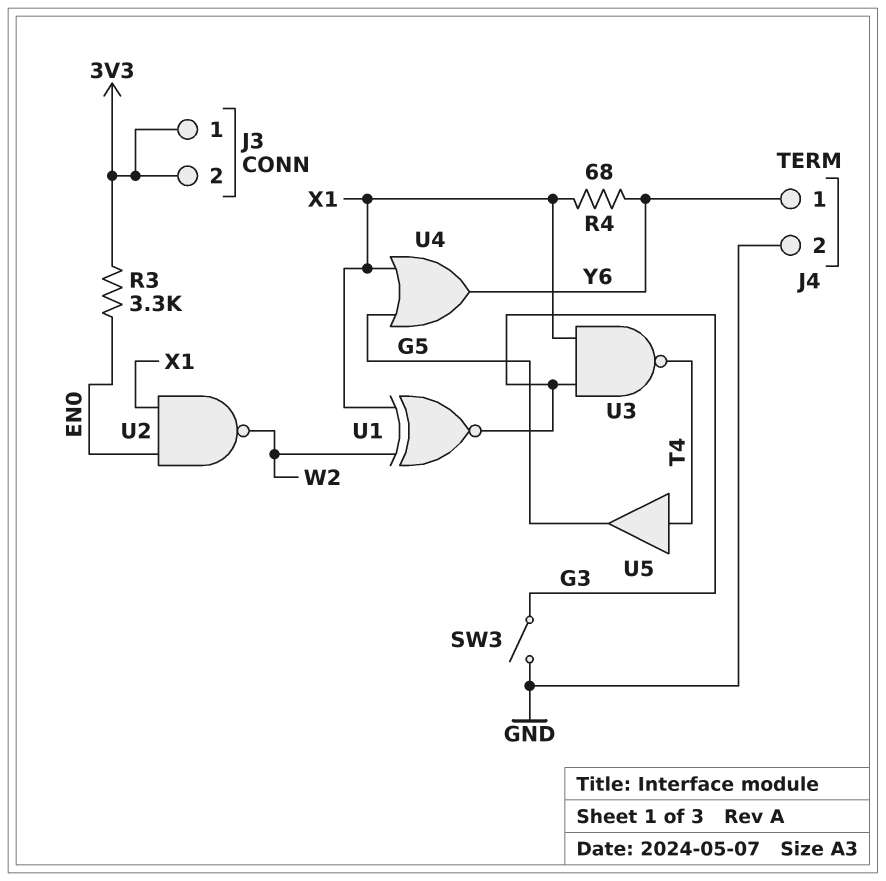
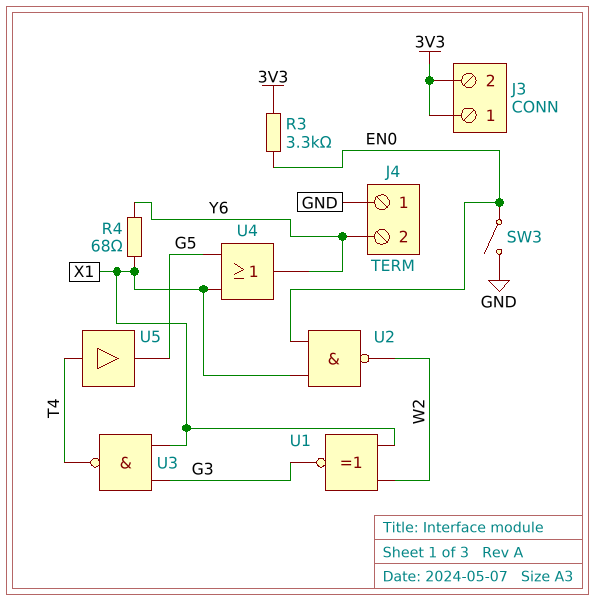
J4 pin 1: Y6 -> GND
J4 pin 2: GND -> Y6
SW3: switch (G3, GND) -> switch (EN0, GND)

